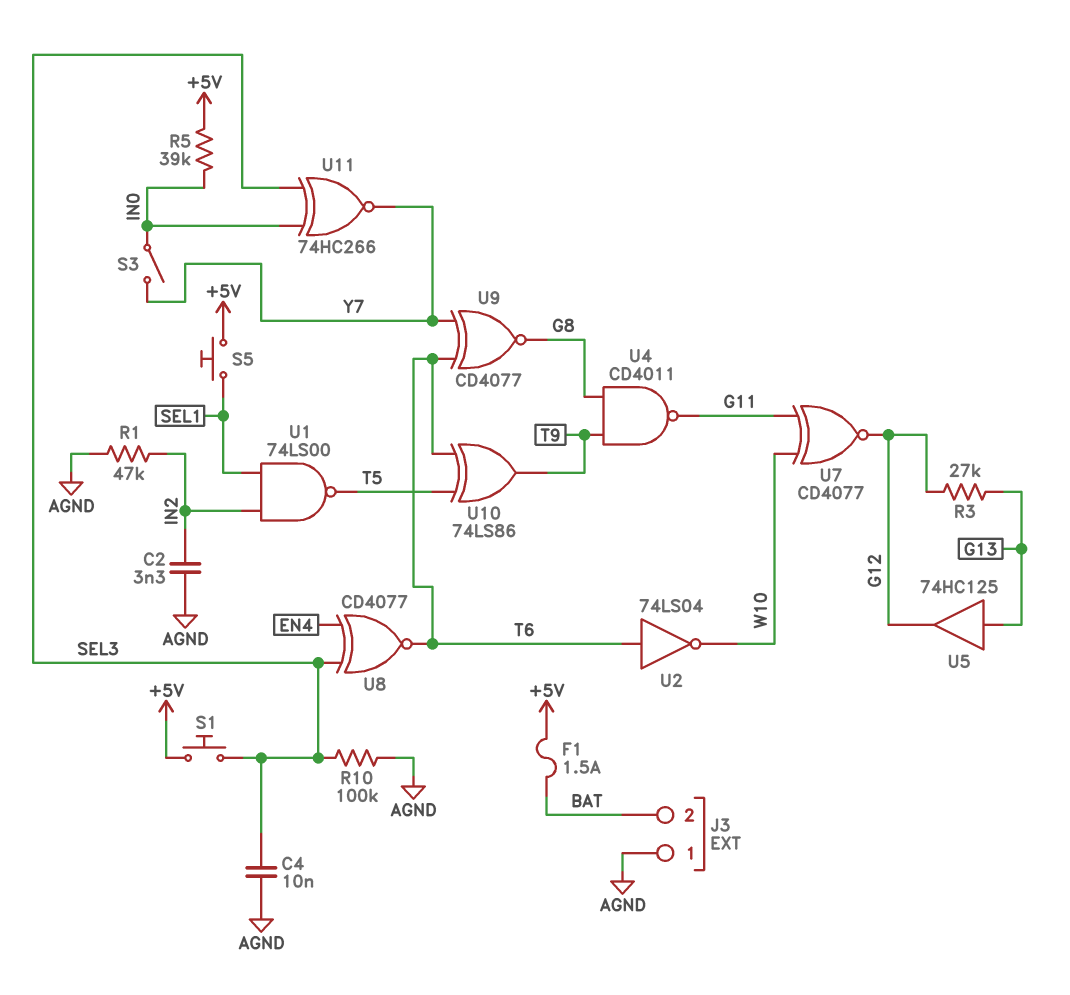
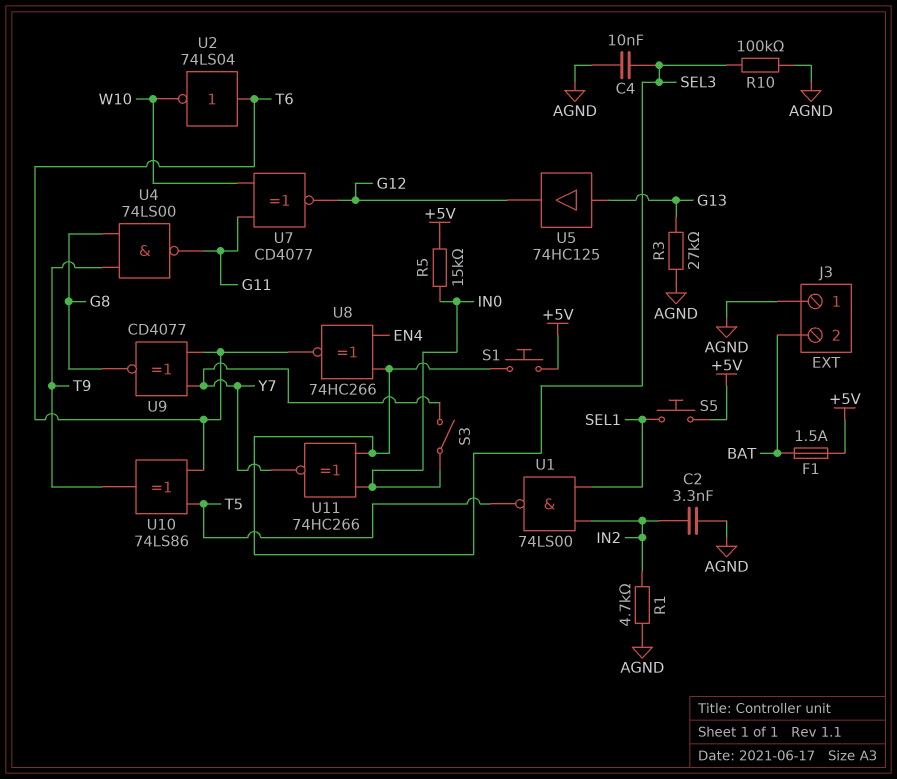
R1: 47k (AGND, IN2) -> 4.7k (AGND, IN2)
R3: 27k (G12, G13) -> 27k (AGND, G13)
R5: 39k (+5V, IN0) -> 15k (+5V, IN0)
U4: NAND CD4011 (in G8, in T9, out G11) -> NAND 74LS00 (in G8, in T9, out G11)
U8: XNOR CD4077 (in EN4, in SEL3, out T6) -> XNOR 74HC266 (in EN4, in SEL3, out T6)

